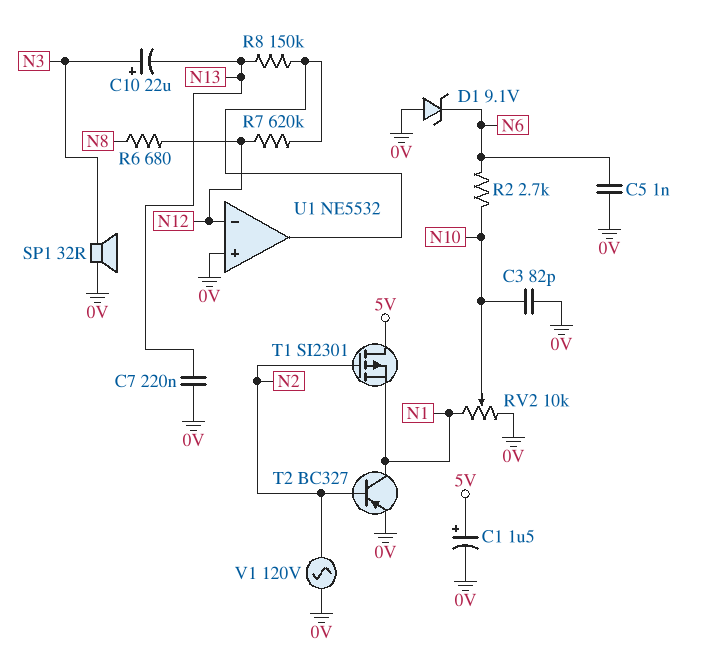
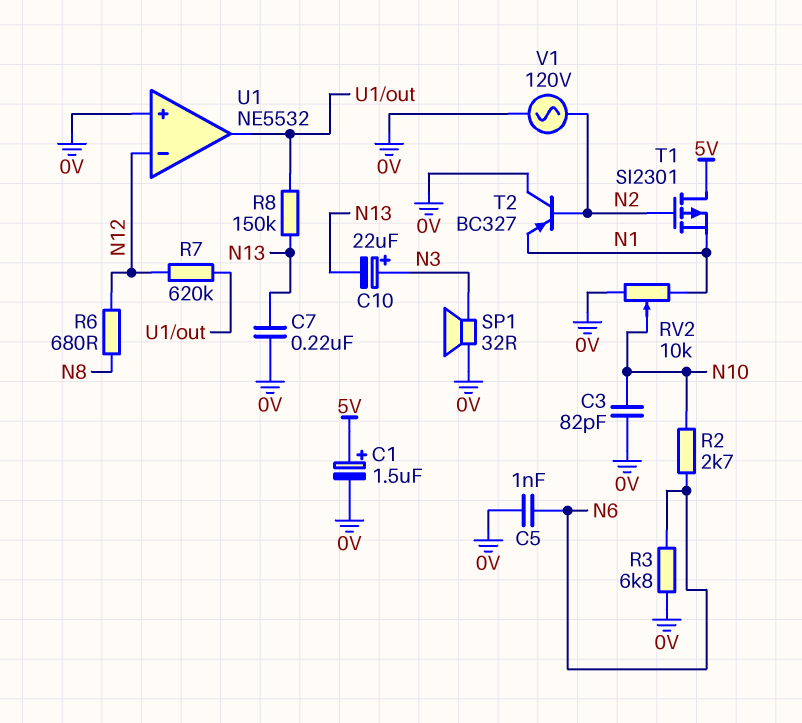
D1: zener 9.1V (A 0V, K N6) -> none
R3: none -> 6.8k (0V, N6)
T2: PNP BC327 (B N2, C N1, E 0V) -> PNP BC327 (B N2, C 0V, E N1)

